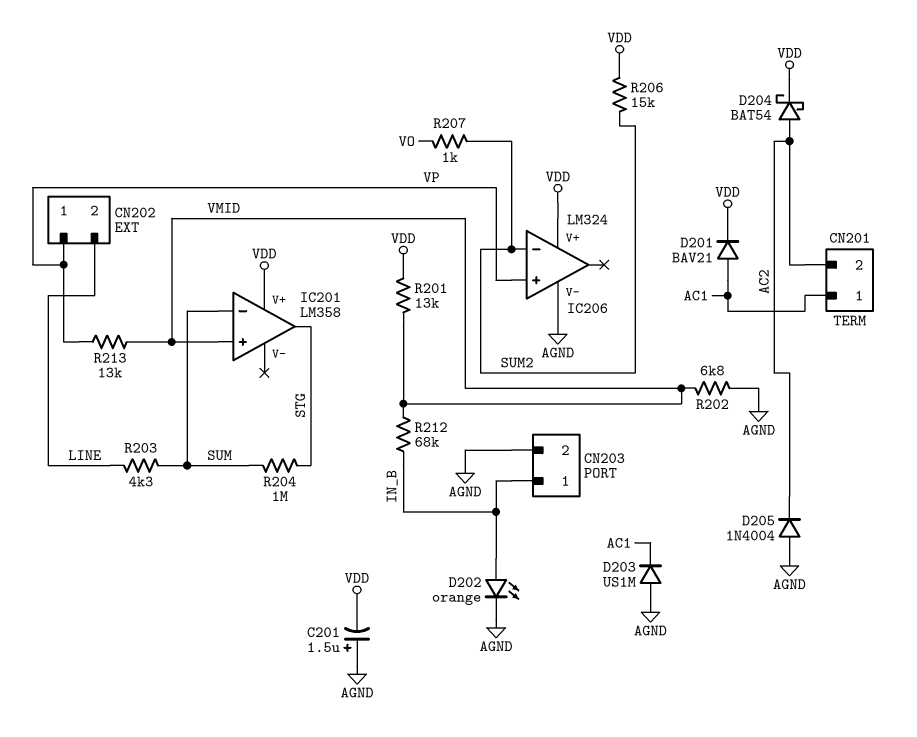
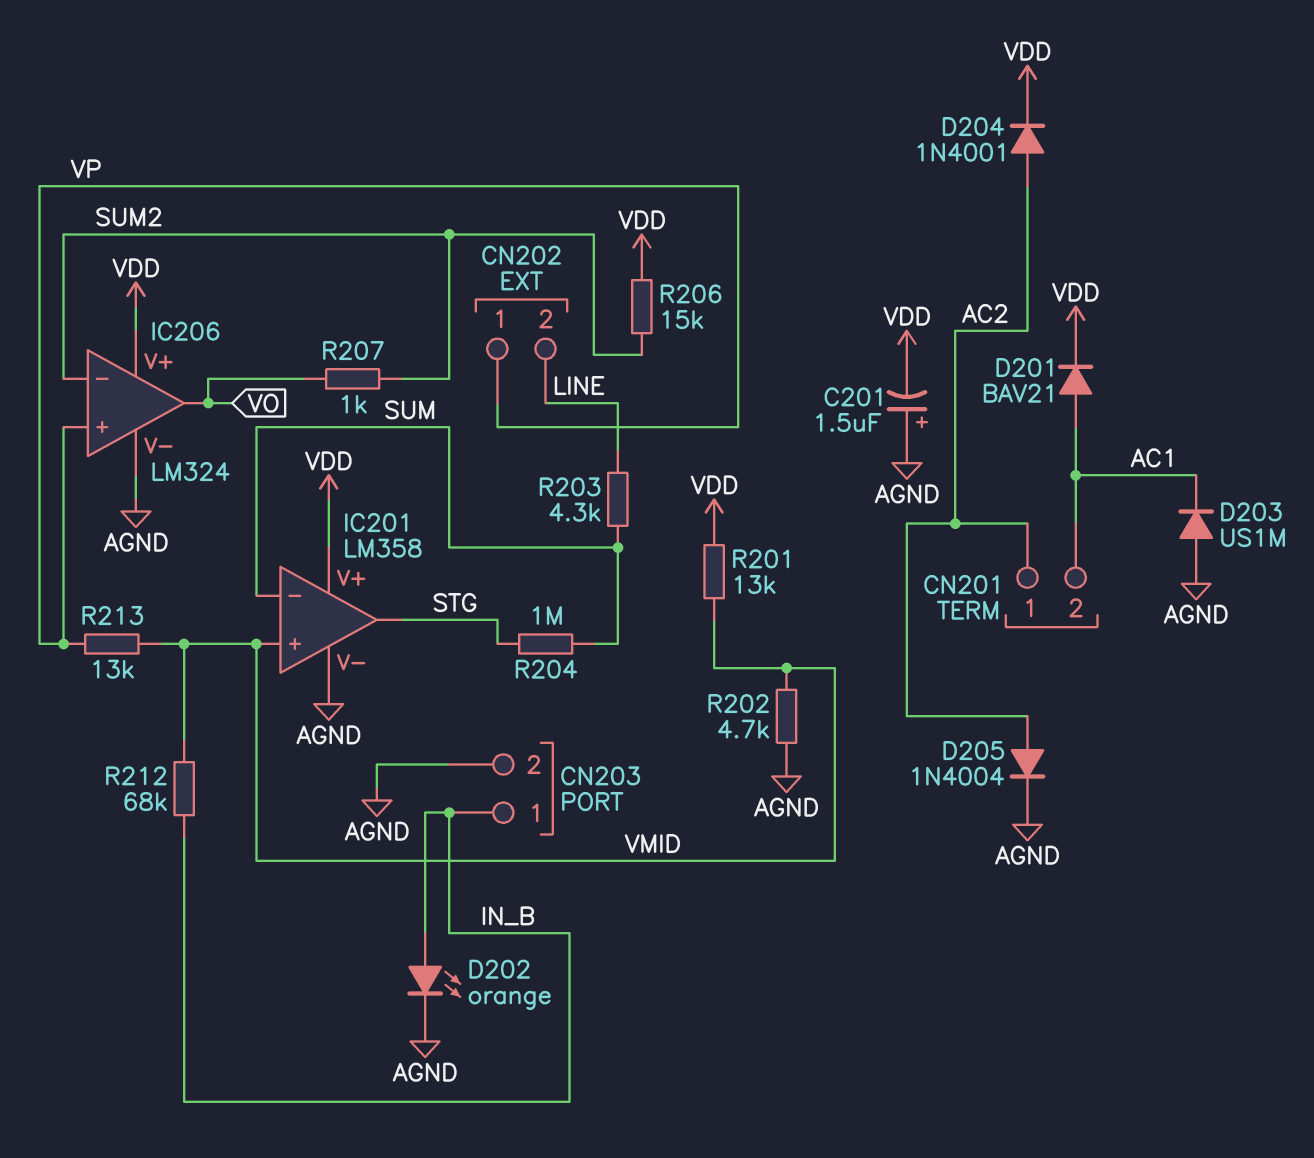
CN201 pin 1: AC1 -> AC2
CN201 pin 2: AC2 -> AC1
D204: schottky BAT54 (A AC2, K VDD) -> diode 1N4001 (A AC2, K VDD)
D205: diode 1N4004 (A AGND, K AC2) -> diode 1N4004 (A AC2, K AGND)
IC201 pin V-: none -> AGND
IC206 pin out: none -> VO
R202: 6.8k (AGND, VMID) -> 4.7k (AGND, VMID)

